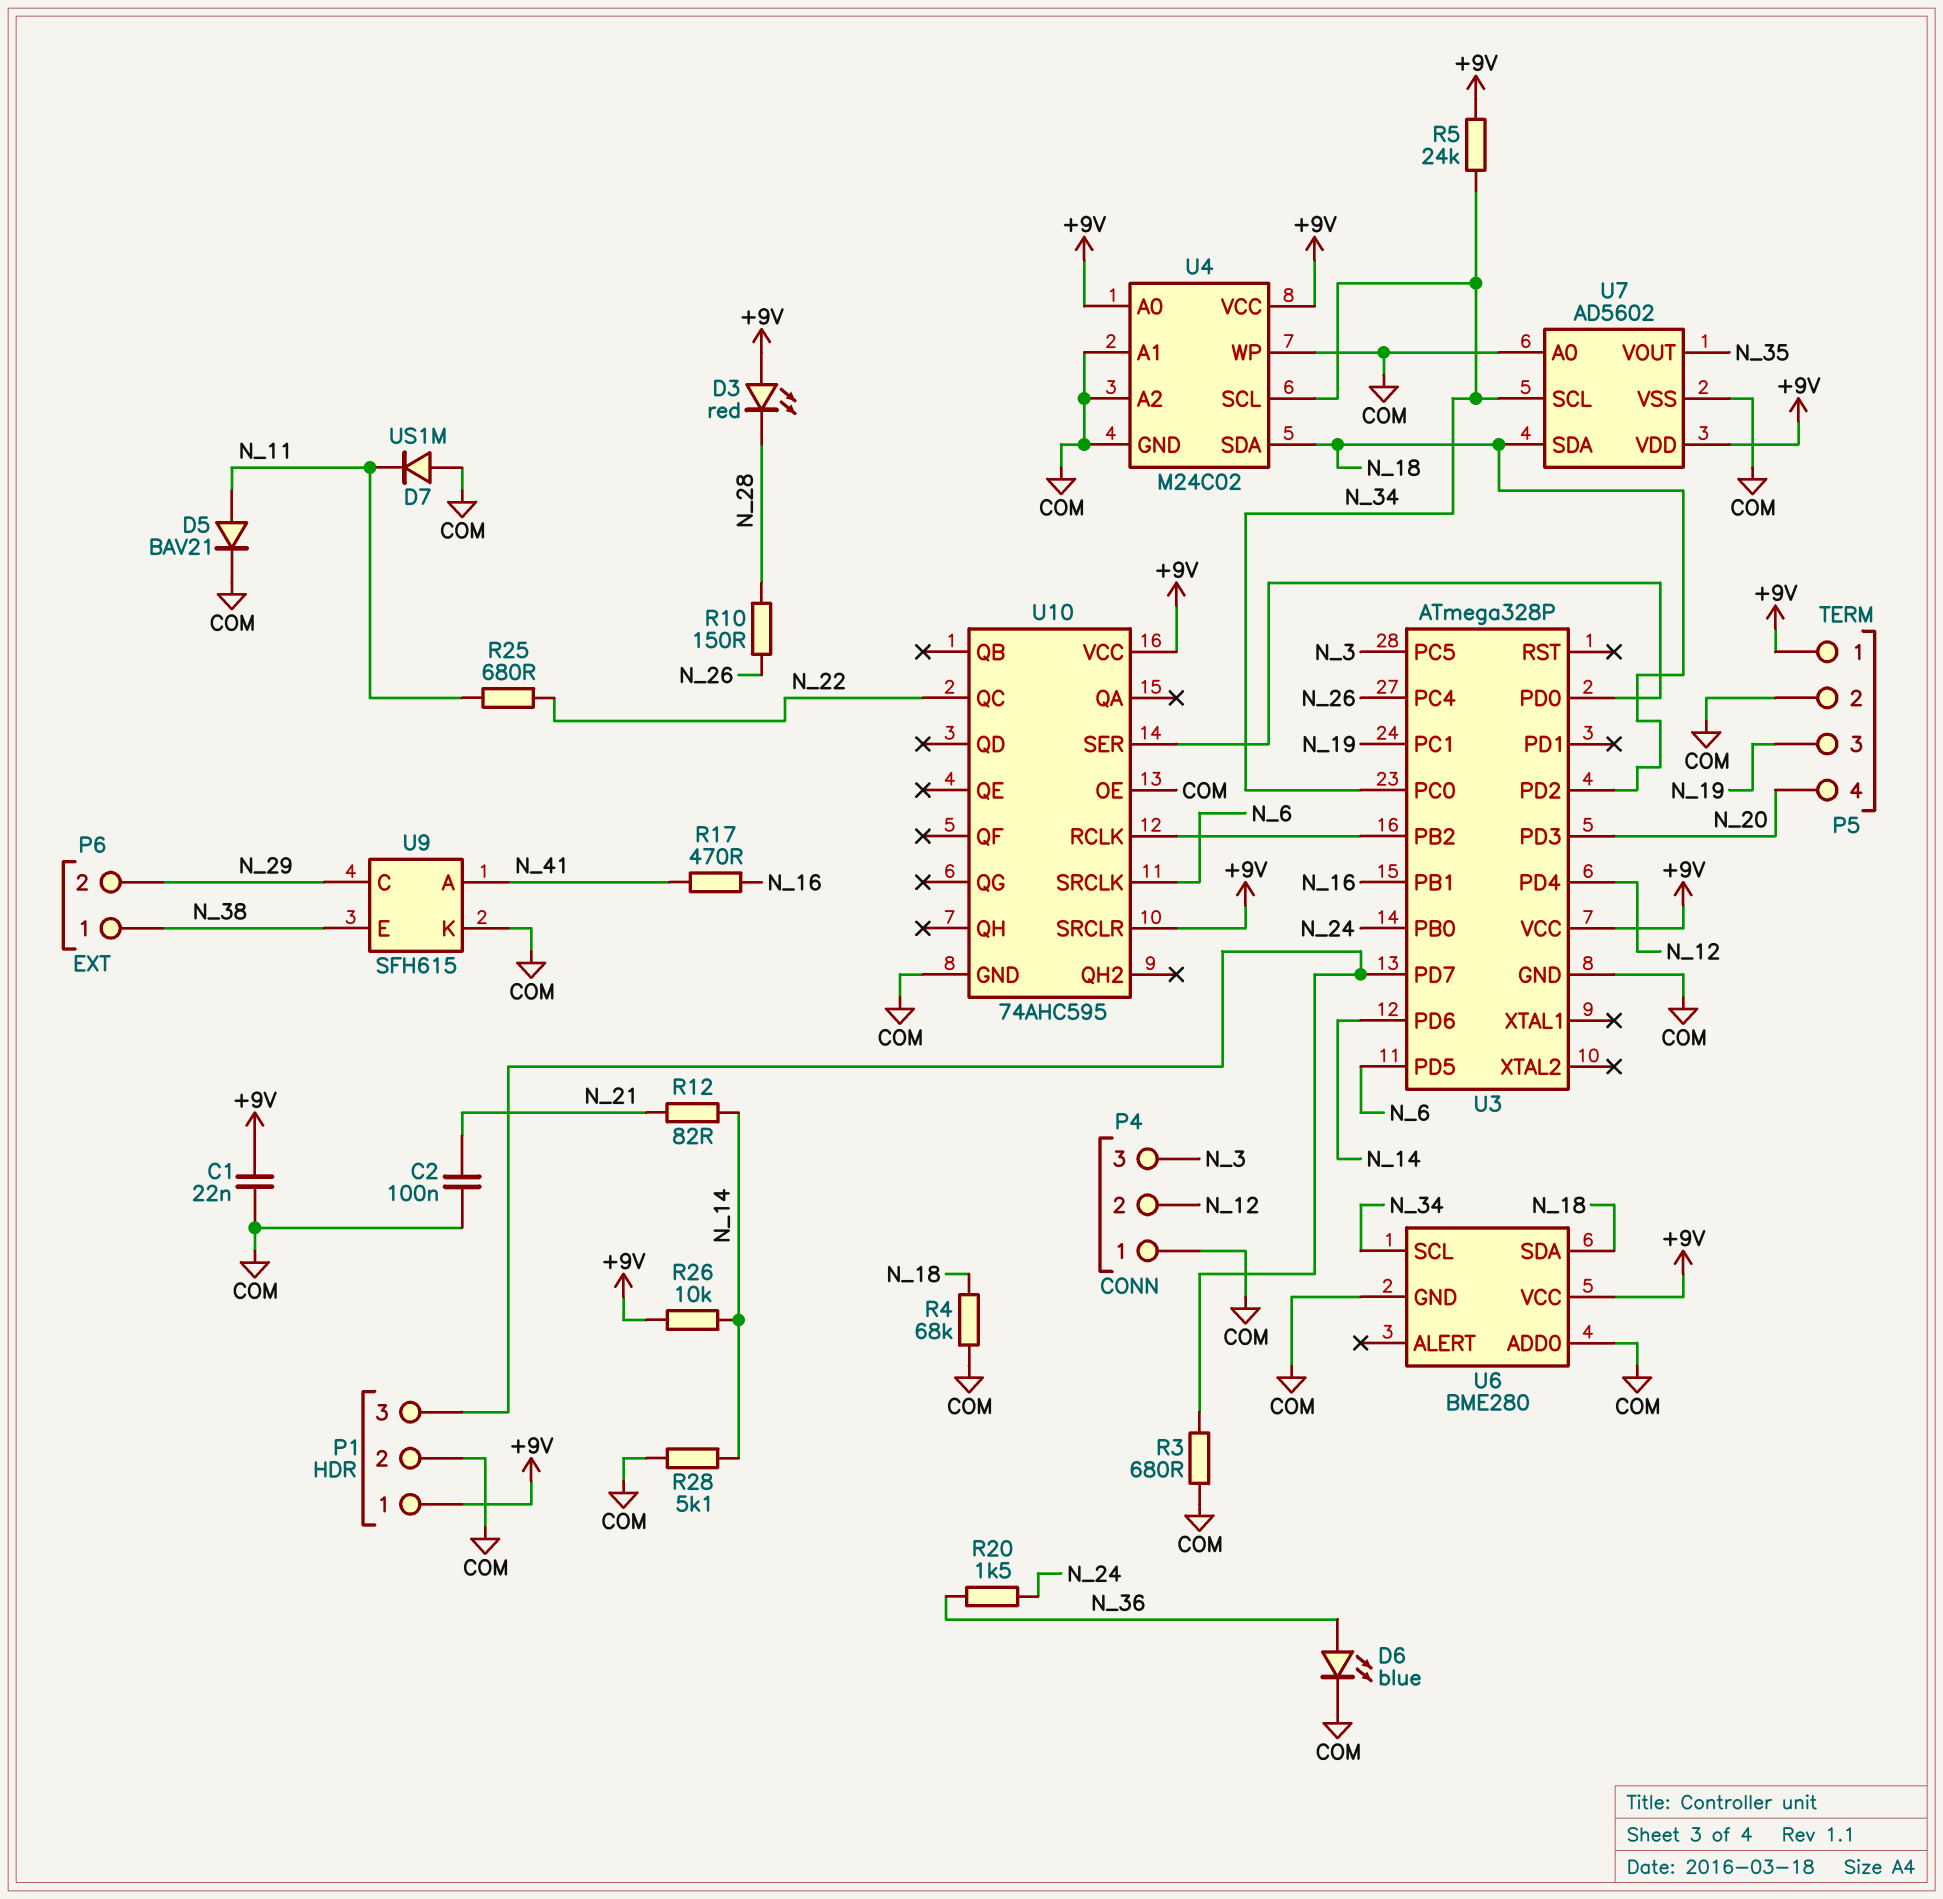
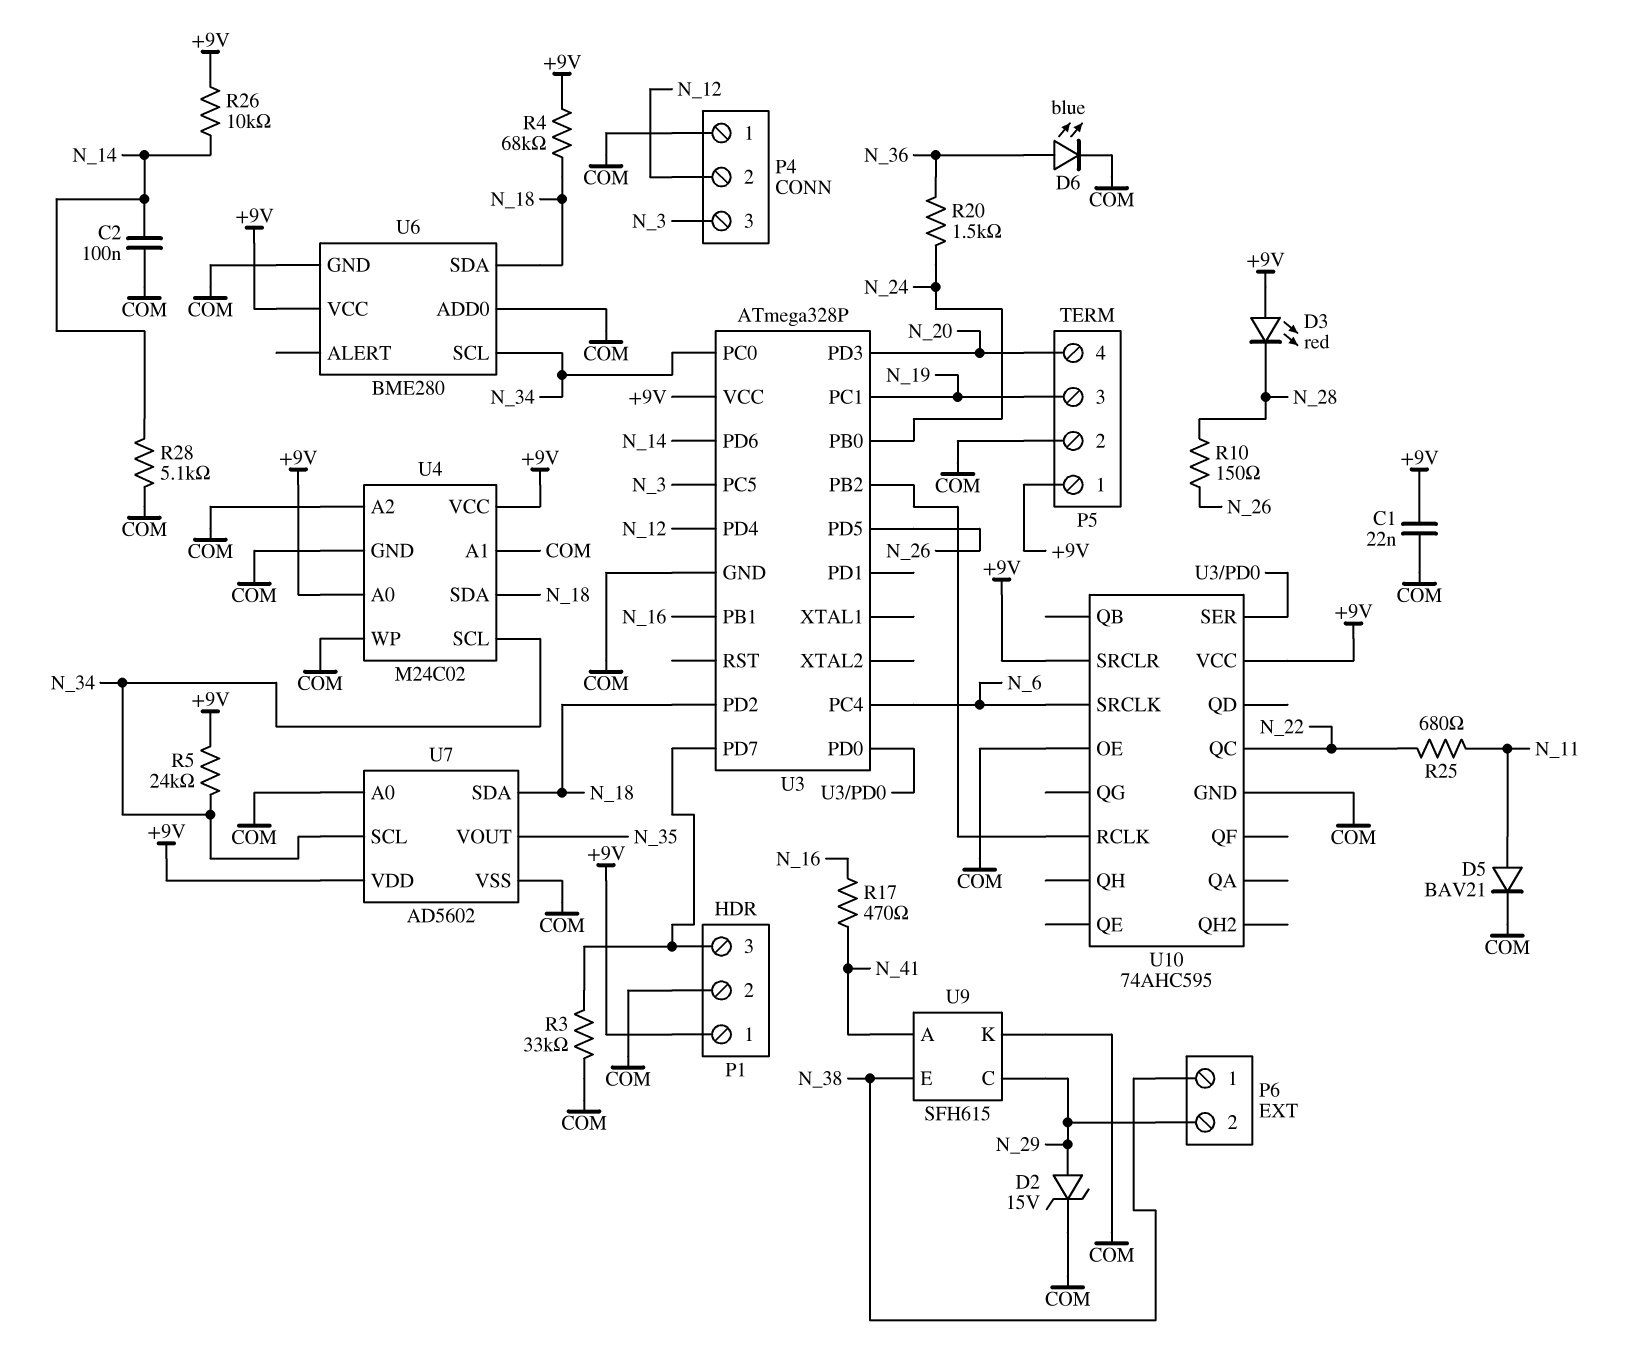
C2: 100nF (COM, N_21) -> 100nF (COM, N_14)
D2: none -> zener 15V (A N_29, K COM)
D7: diode US1M (A COM, K N_11) -> none
R3: 680 (COM, P1/3) -> 33k (COM, P1/3)
R4: 68k (COM, N_18) -> 68k (+9V, N_18)
R12: 82 (N_14, N_21) -> none
U3 pin PC4: N_26 -> N_6
U3 pin PD5: N_6 -> N_26

